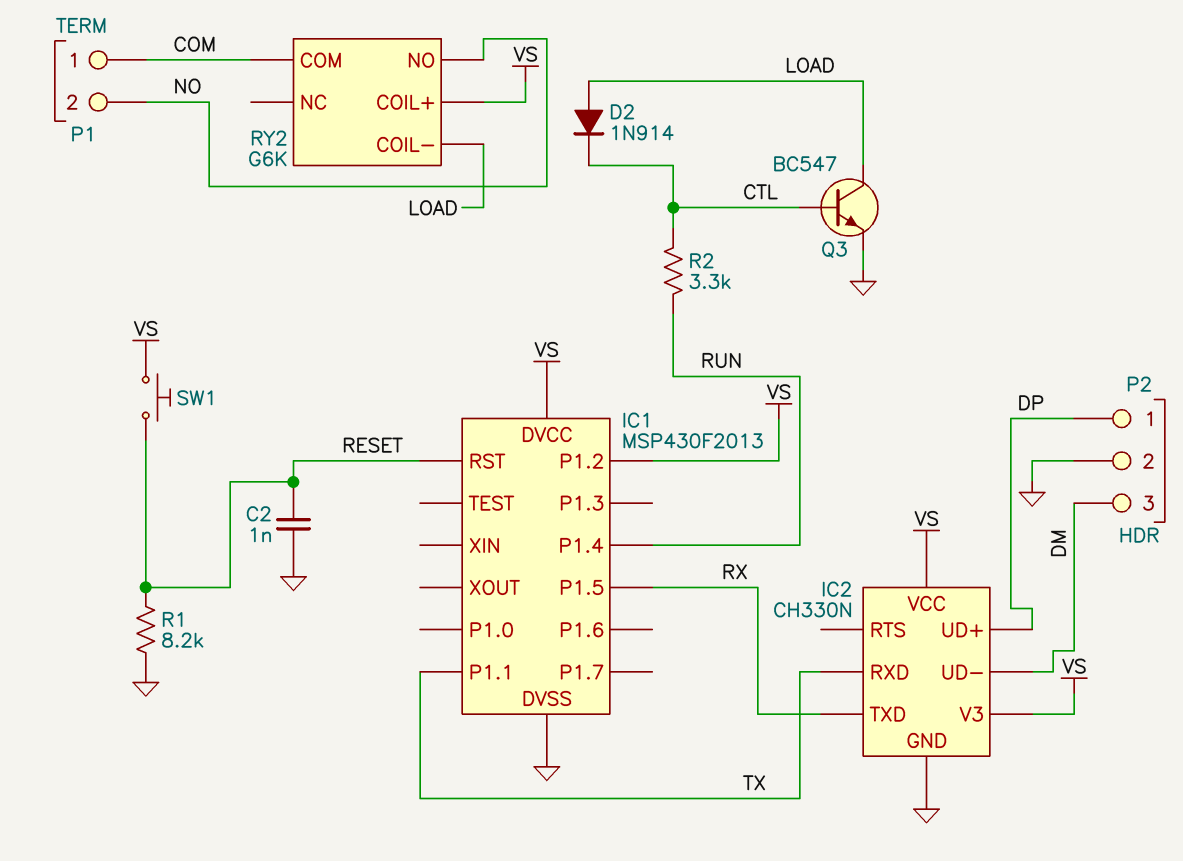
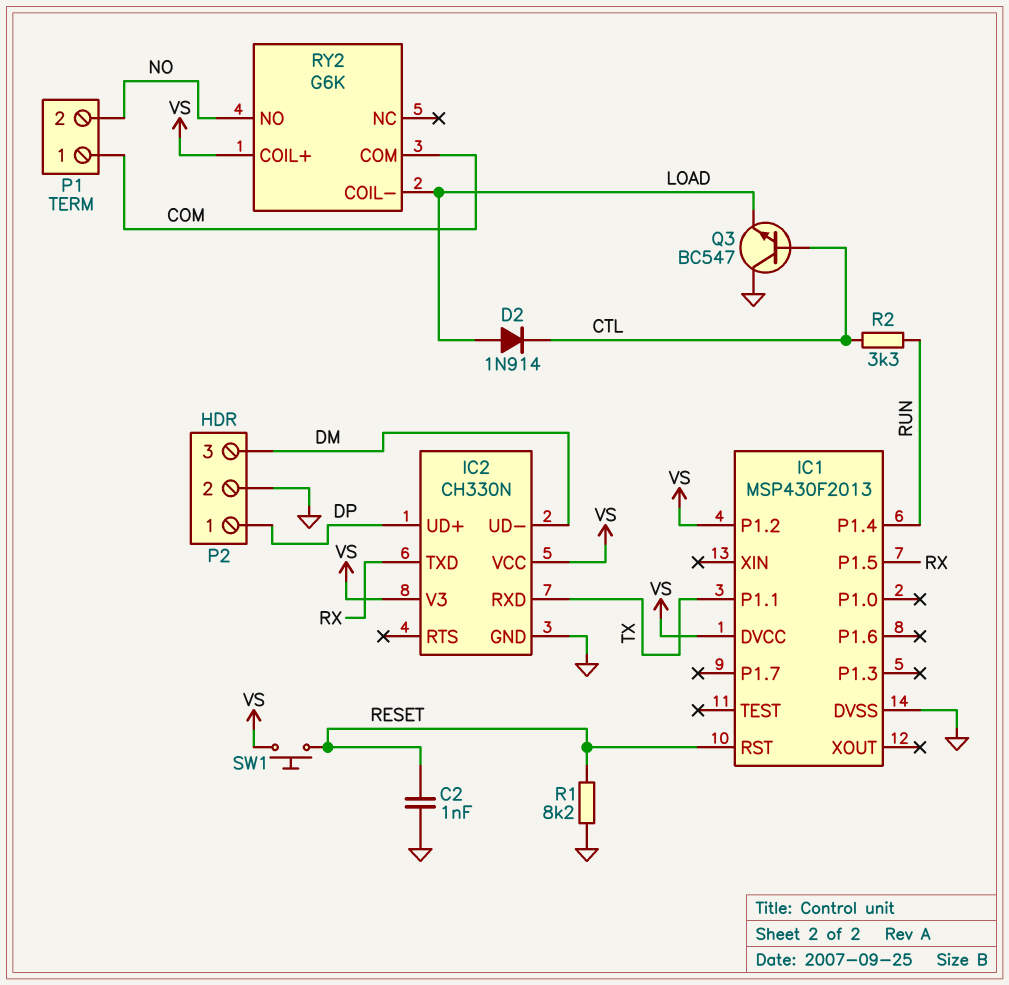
Q3: NPN BC547 (B CTL, C LOAD, E GND) -> NPN BC547 (B CTL, C GND, E LOAD)

